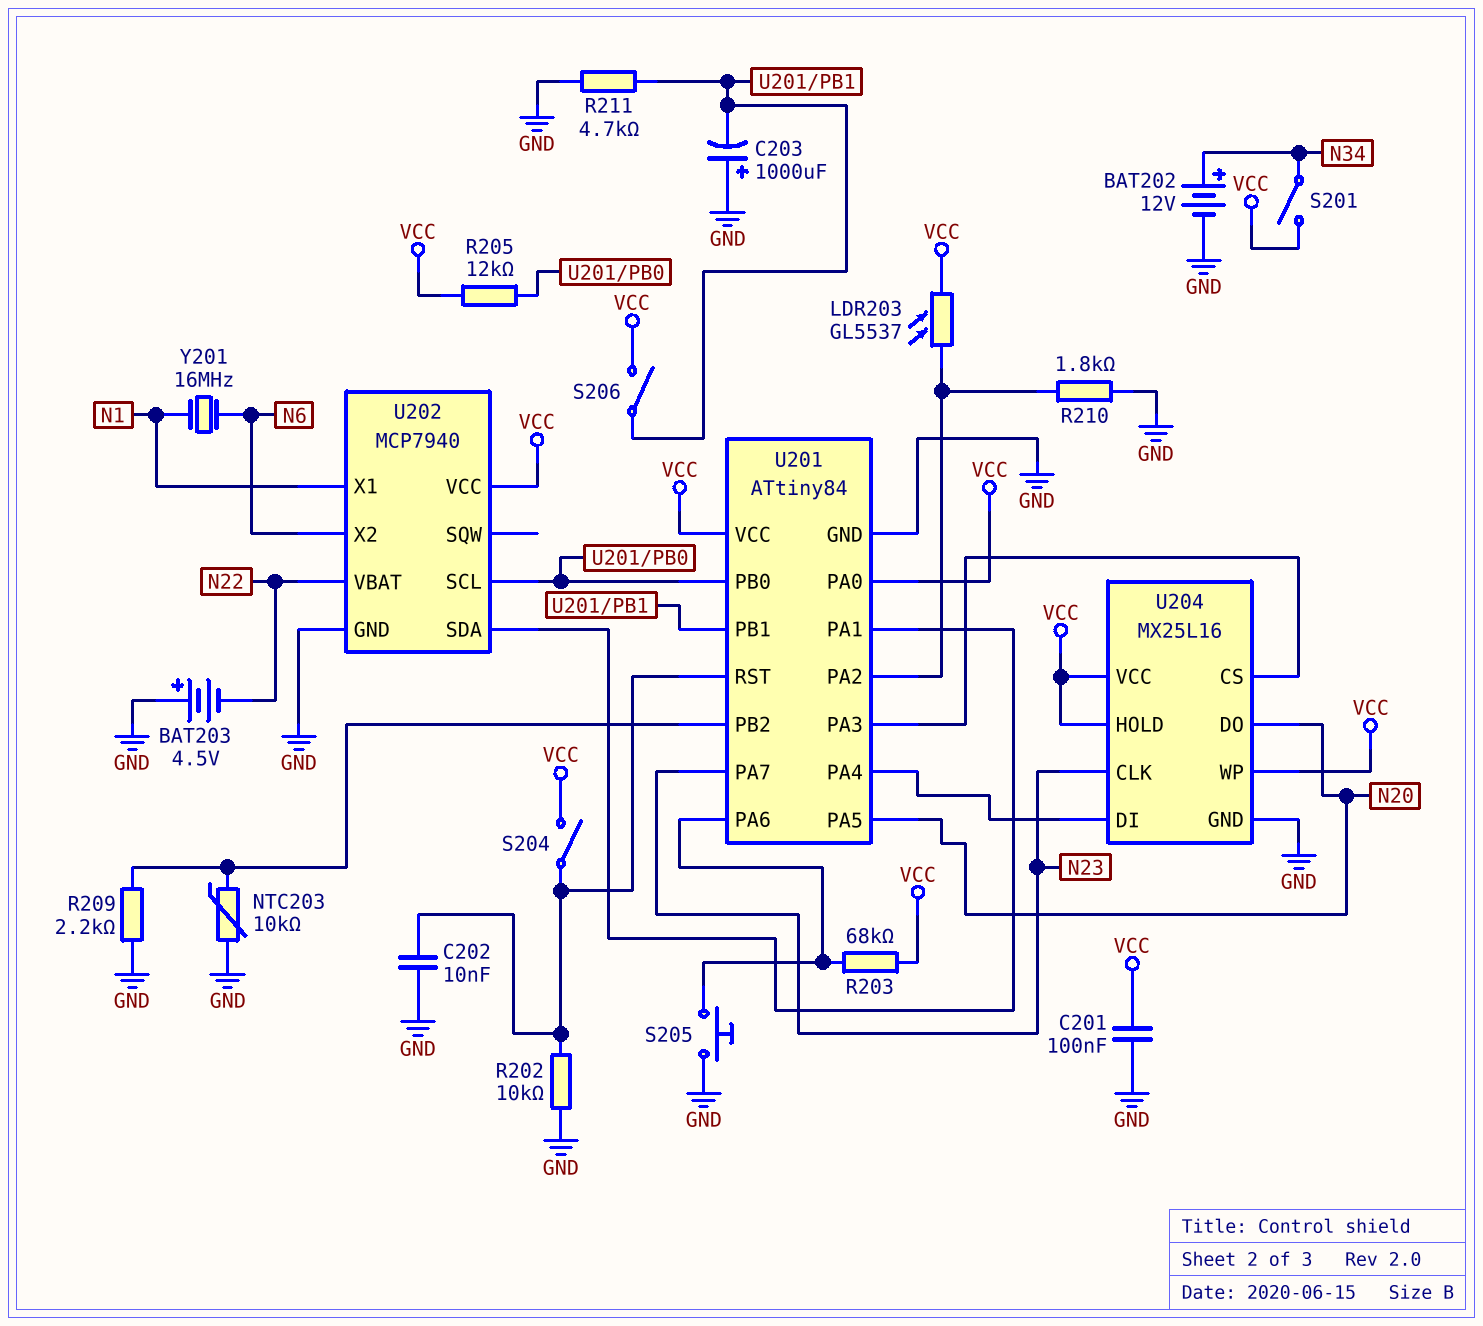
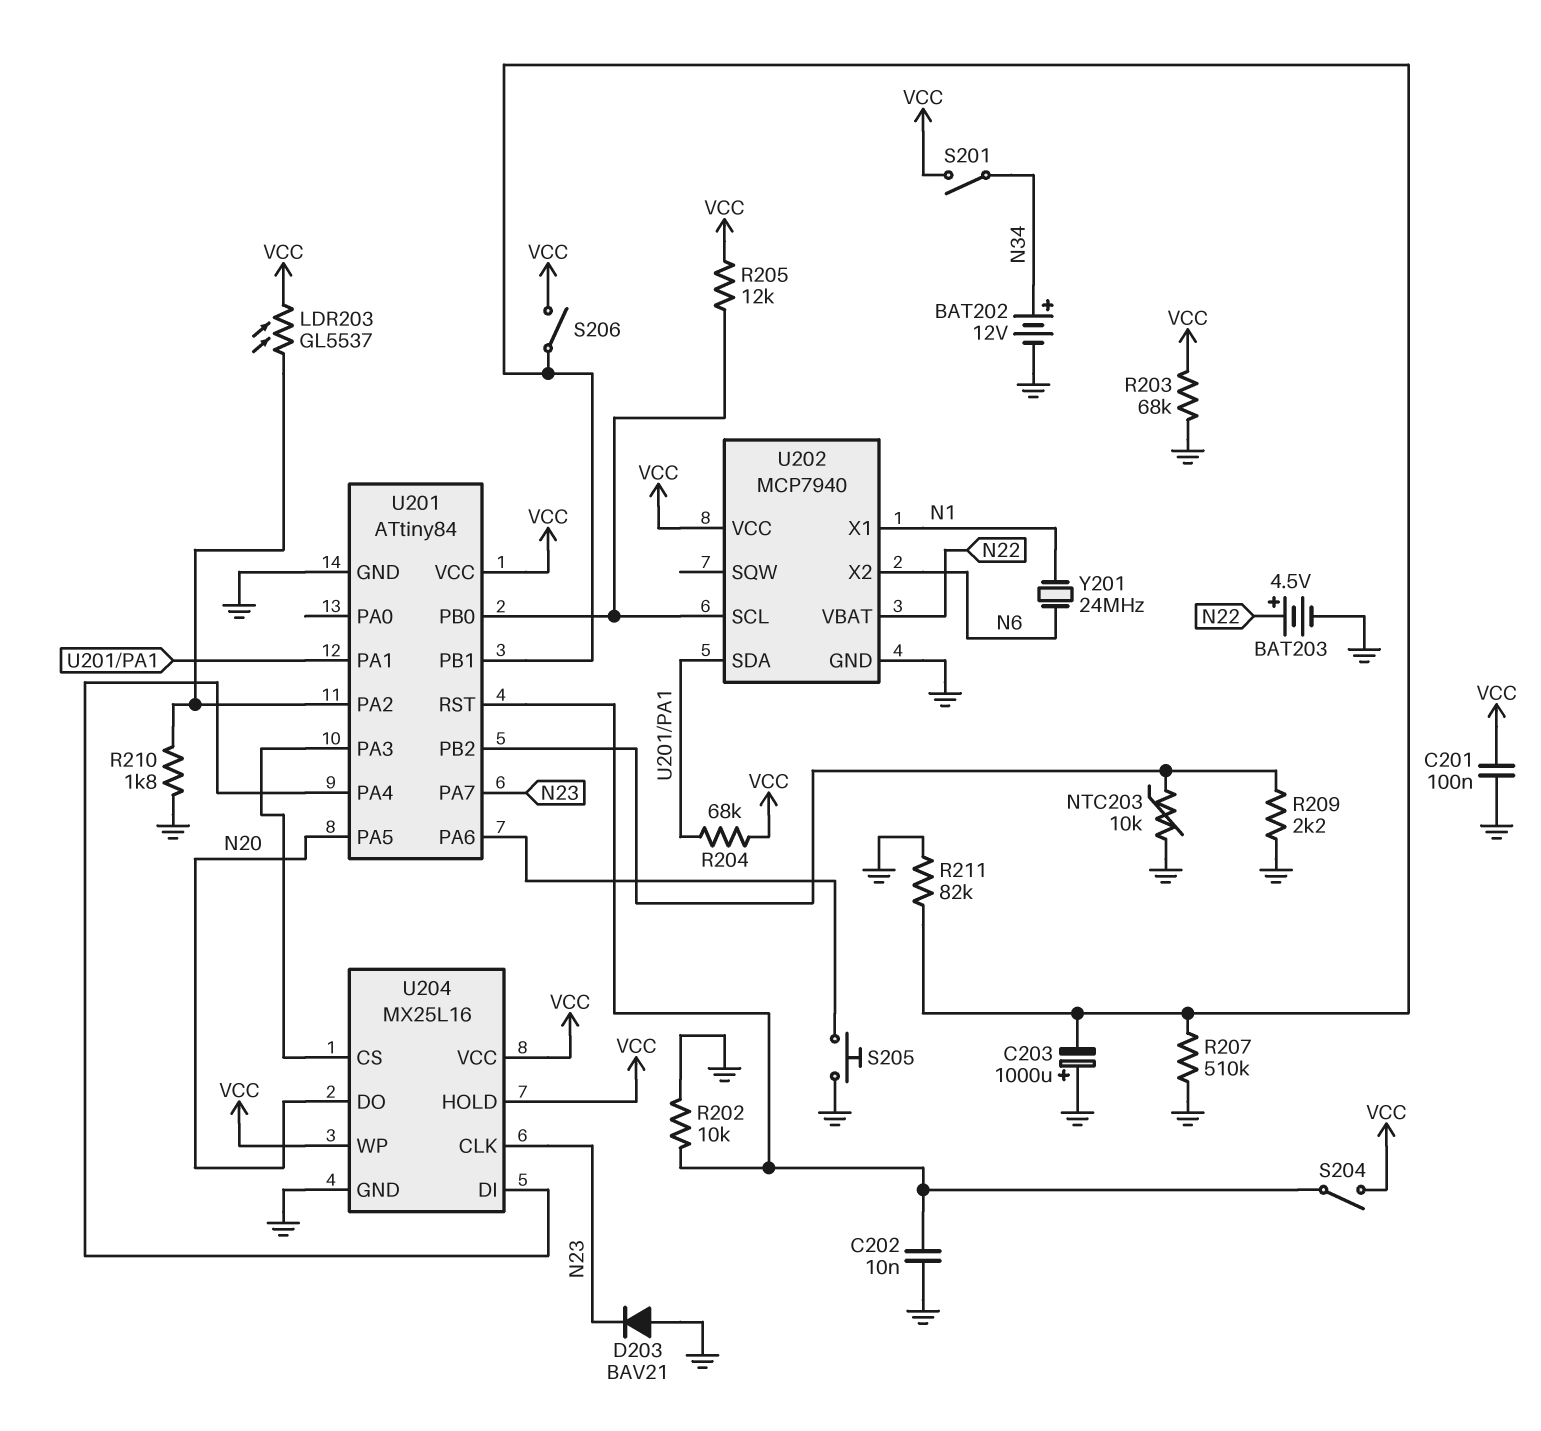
BAT203: 4.5V (plus GND, minus N22) -> 4.5V (plus N22, minus GND)
D203: none -> diode BAV21 (A GND, K N23)
R203: 68k (U201/PA6, VCC) -> 68k (GND, VCC)
R204: none -> 68k (U201/PA1, VCC)
R207: none -> 510k (GND, U201/PB1)
R211: 4.7k (GND, U201/PB1) -> 82k (GND, U201/PB1)
U201 pin PA0: VCC -> none
Y201: 16MHz (N1, N6) -> 24MHz (N1, N6)

